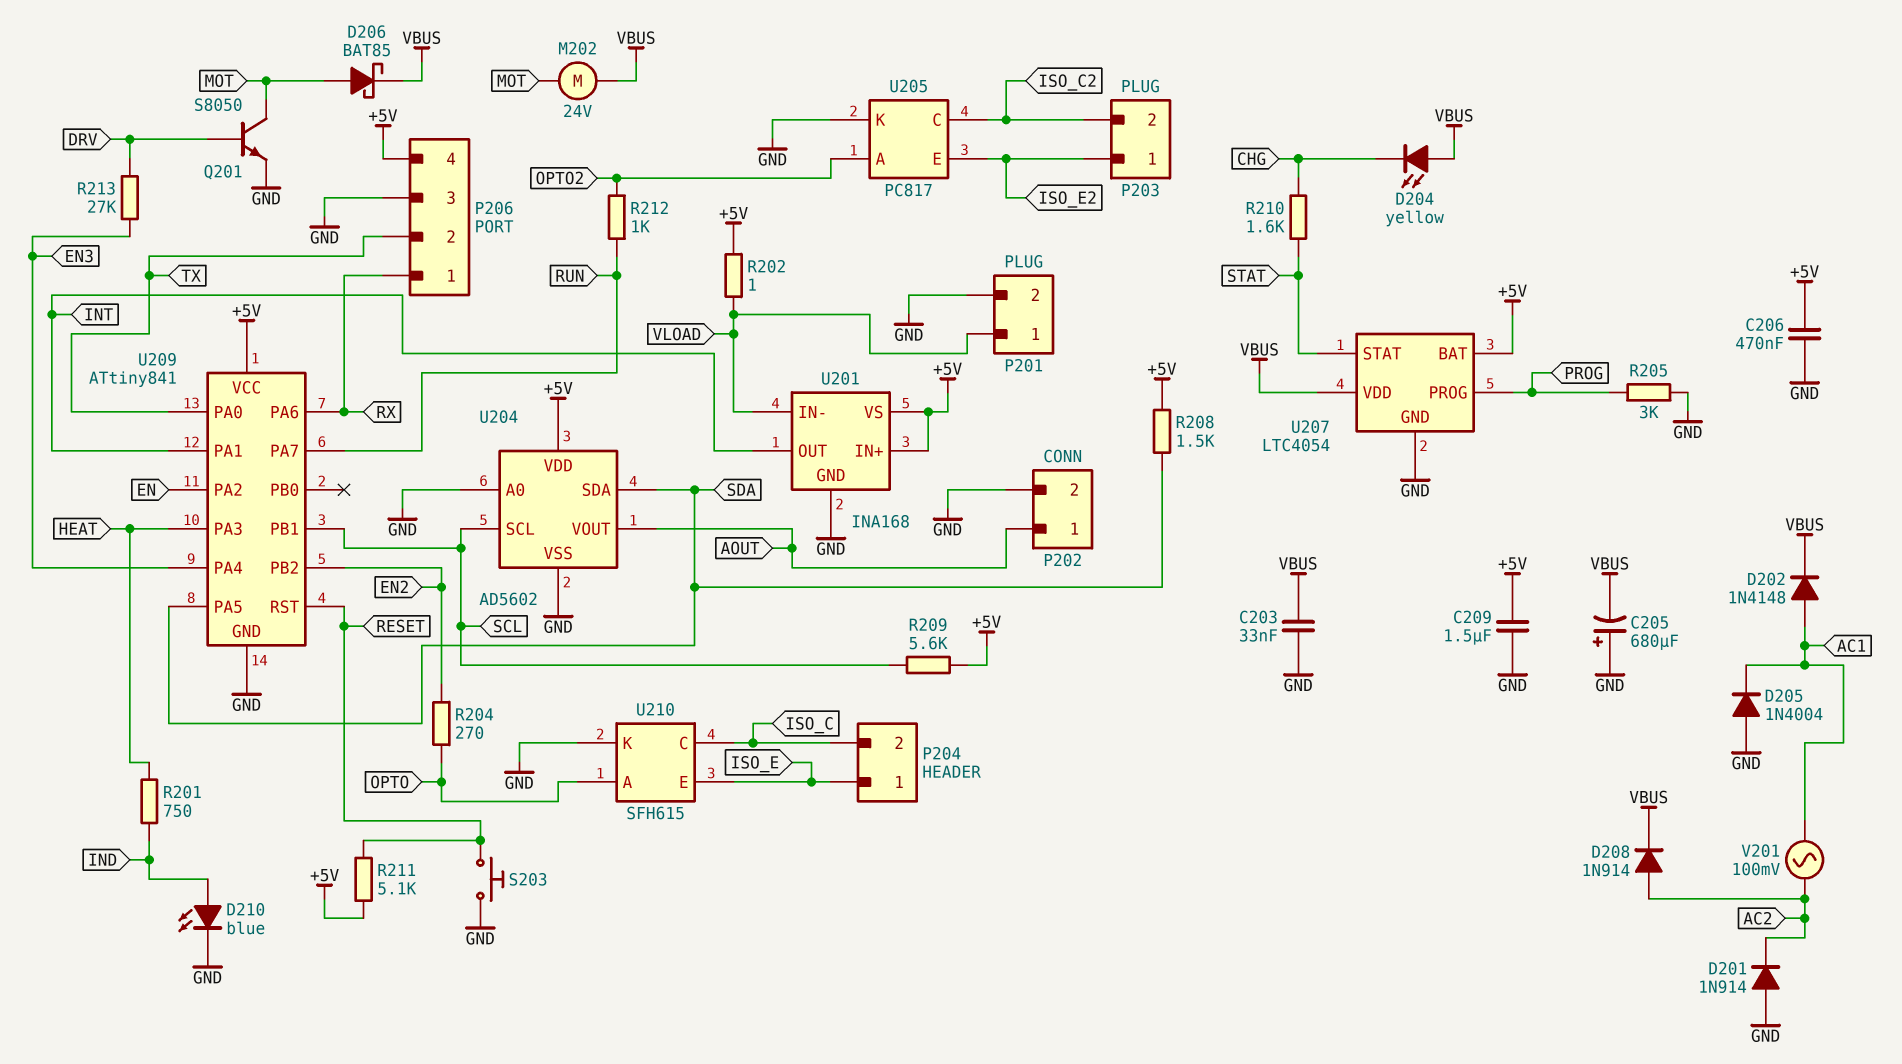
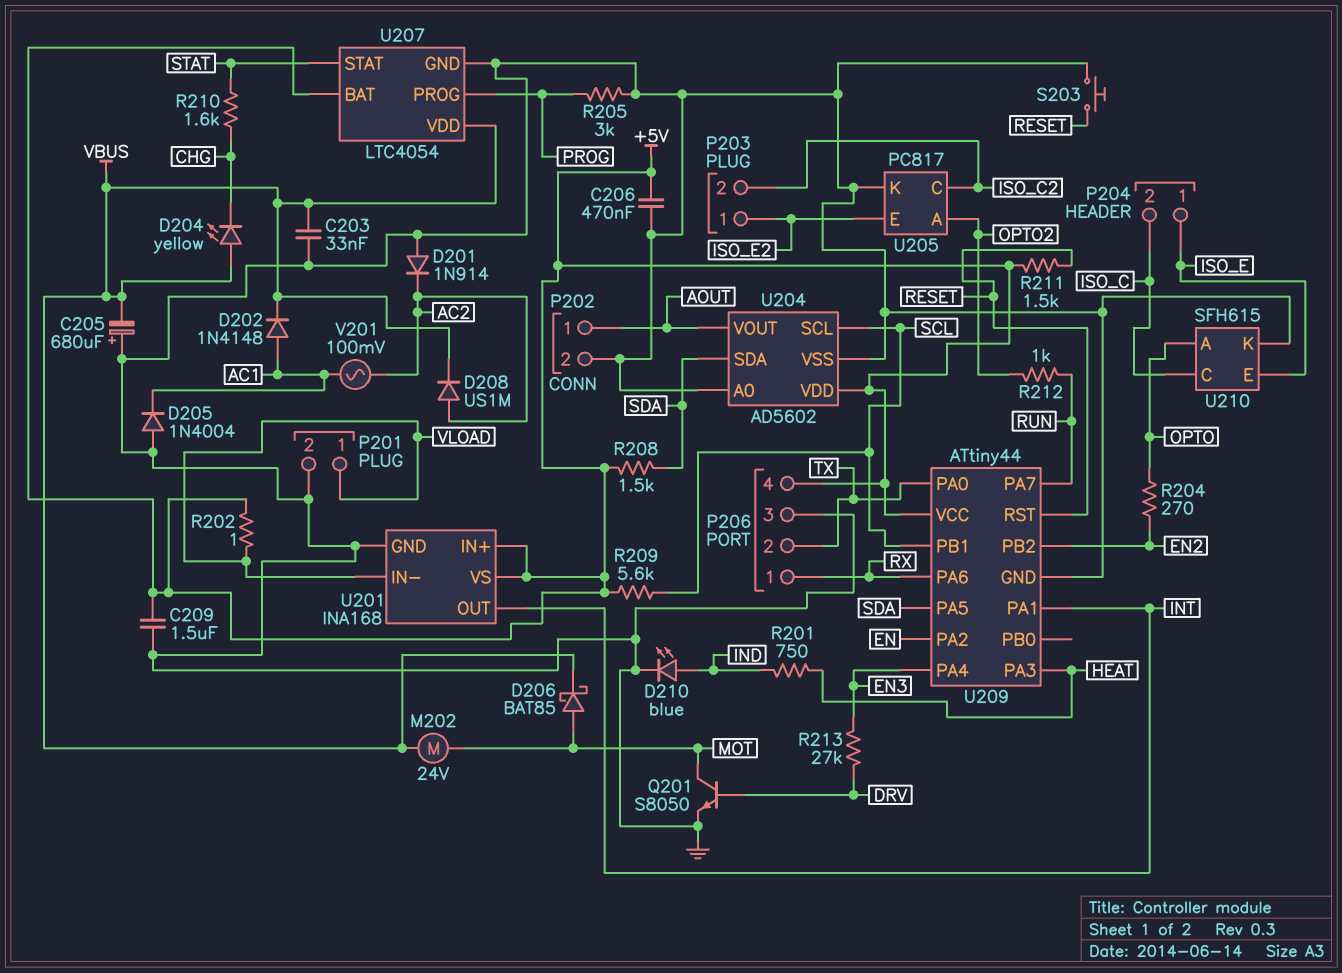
D208: diode 1N914 (A AC2, K VBUS) -> diode US1M (A AC2, K VBUS)
R211: 5.1k (+5V, RESET) -> 1.5k (+5V, RESET)
U209: ATtiny841 -> ATtiny44

